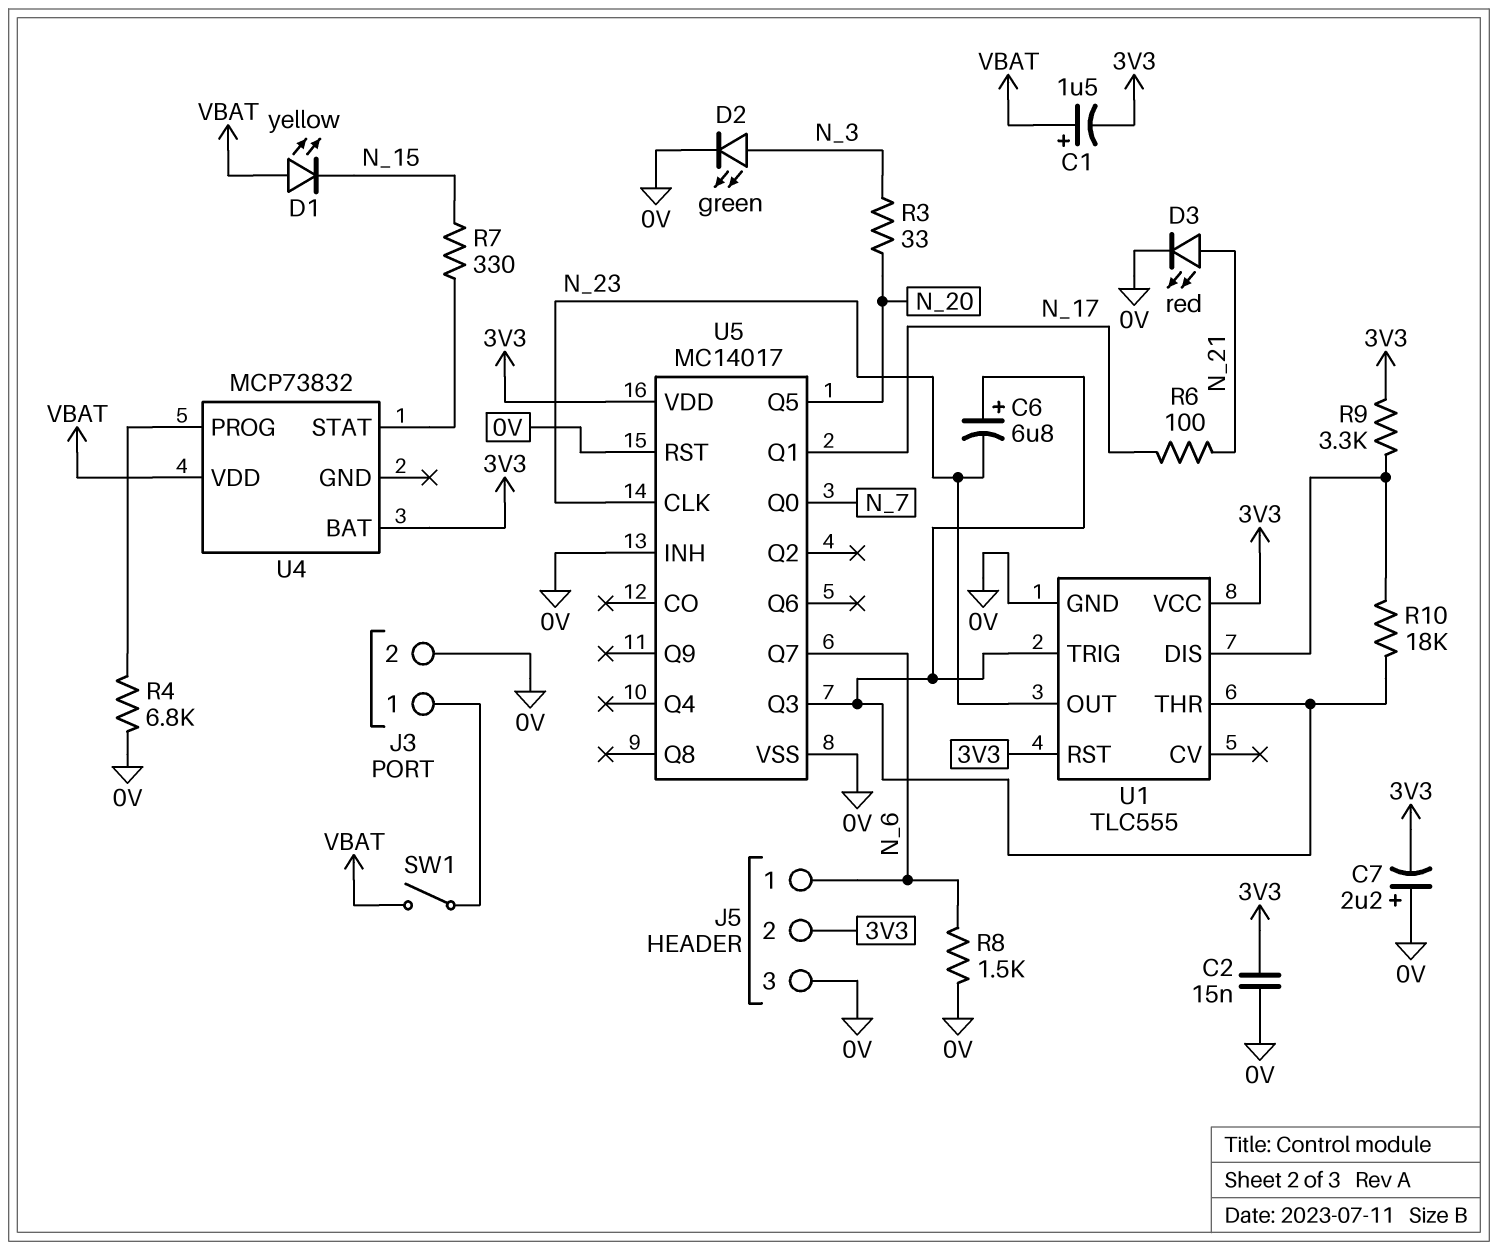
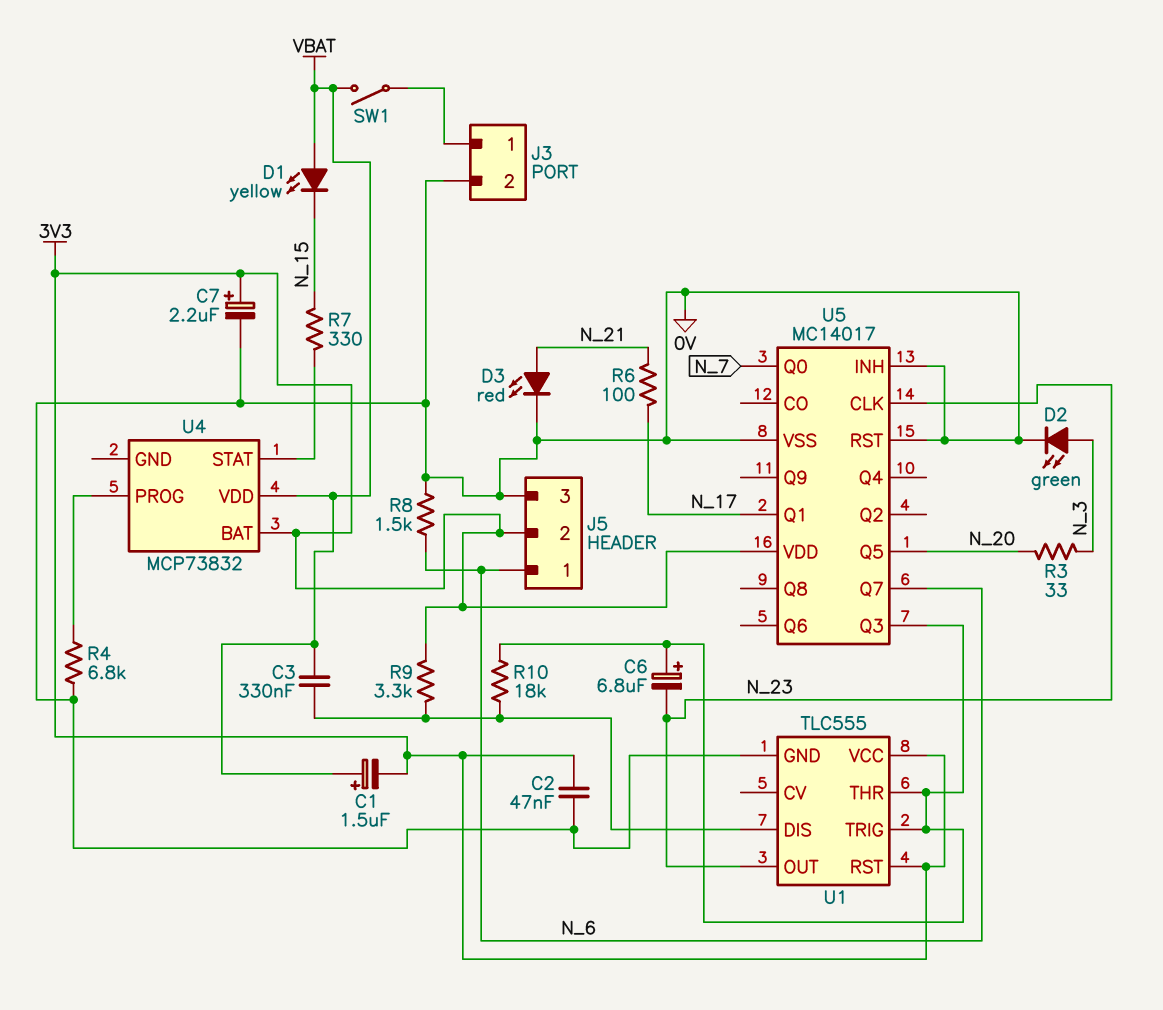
C2: 15nF (0V, 3V3) -> 47nF (0V, 3V3)
C3: none -> 330nF (U1/DIS, VBAT)
C7: 2.2uF (plus 0V, minus 3V3) -> 2.2uF (plus 3V3, minus 0V)

